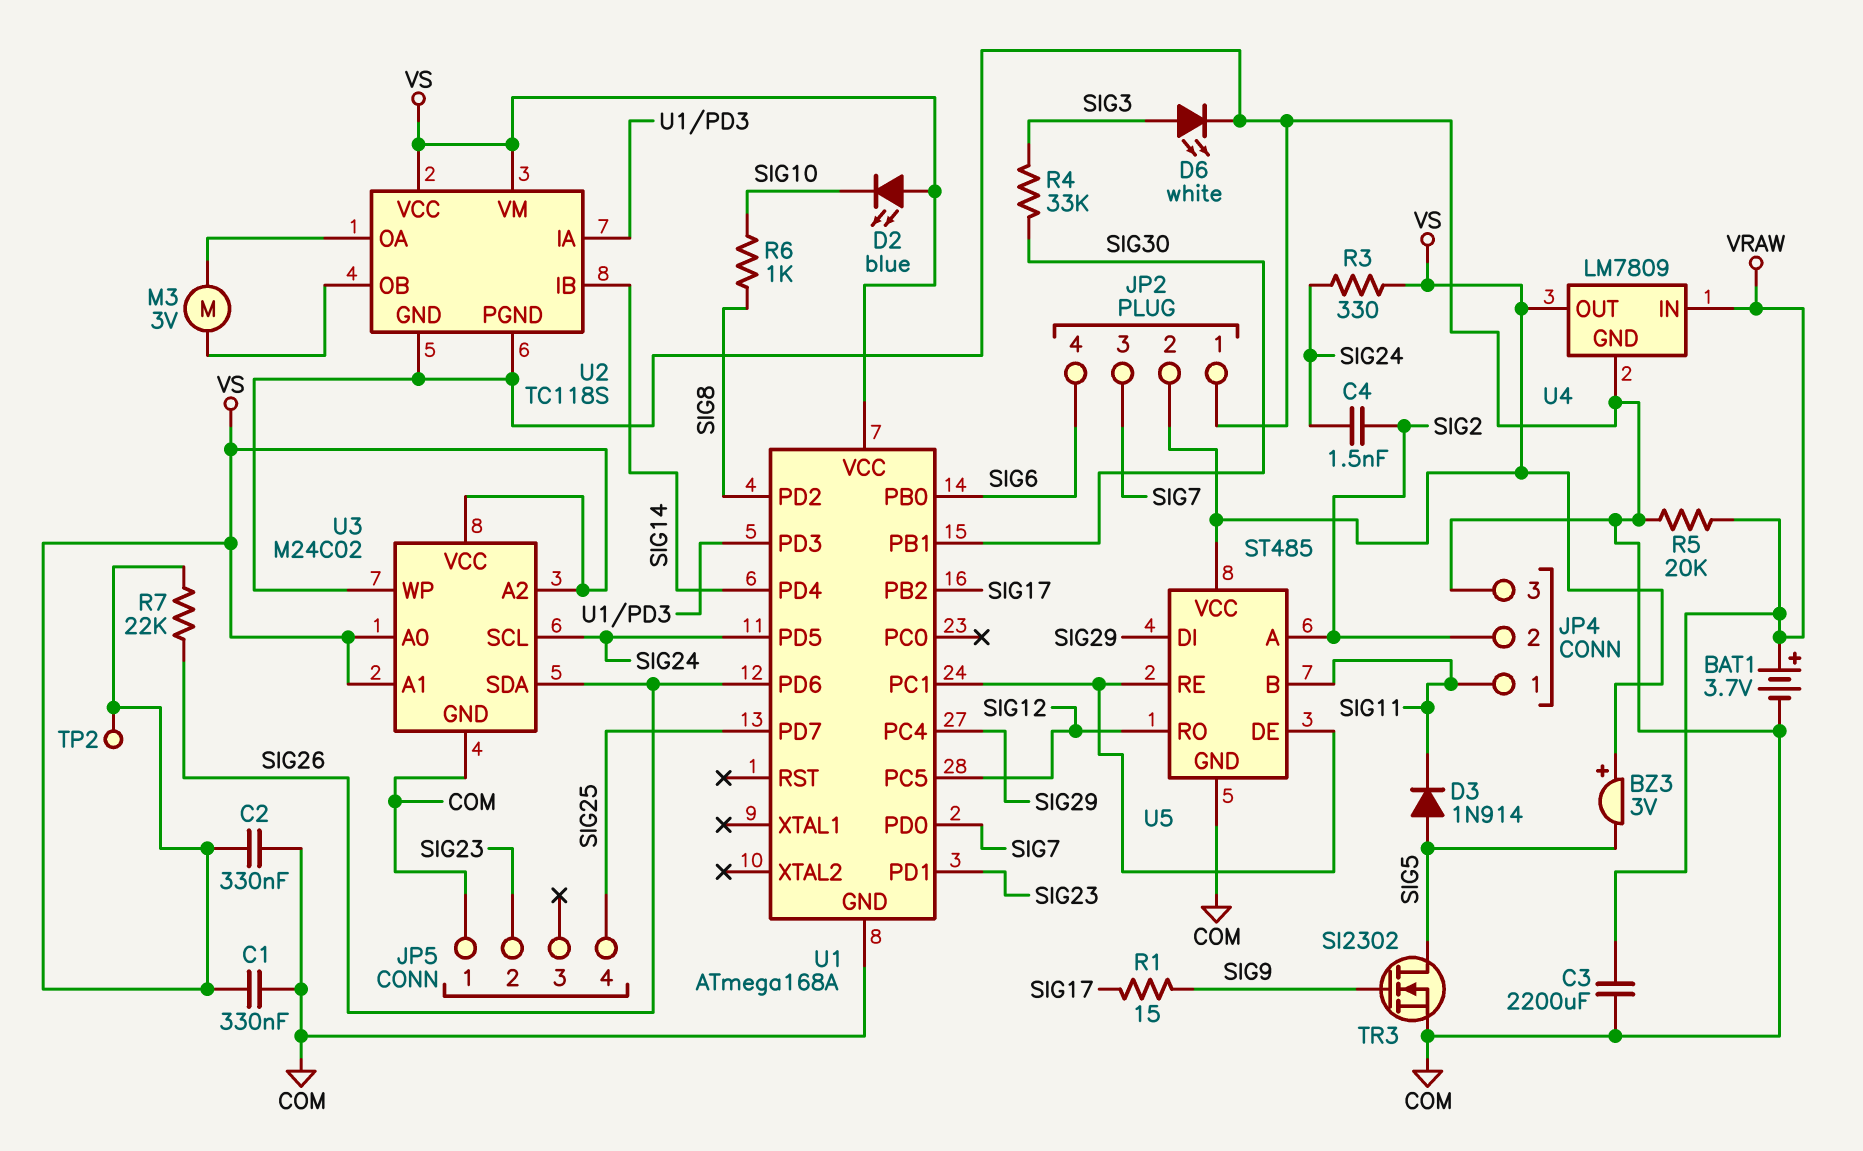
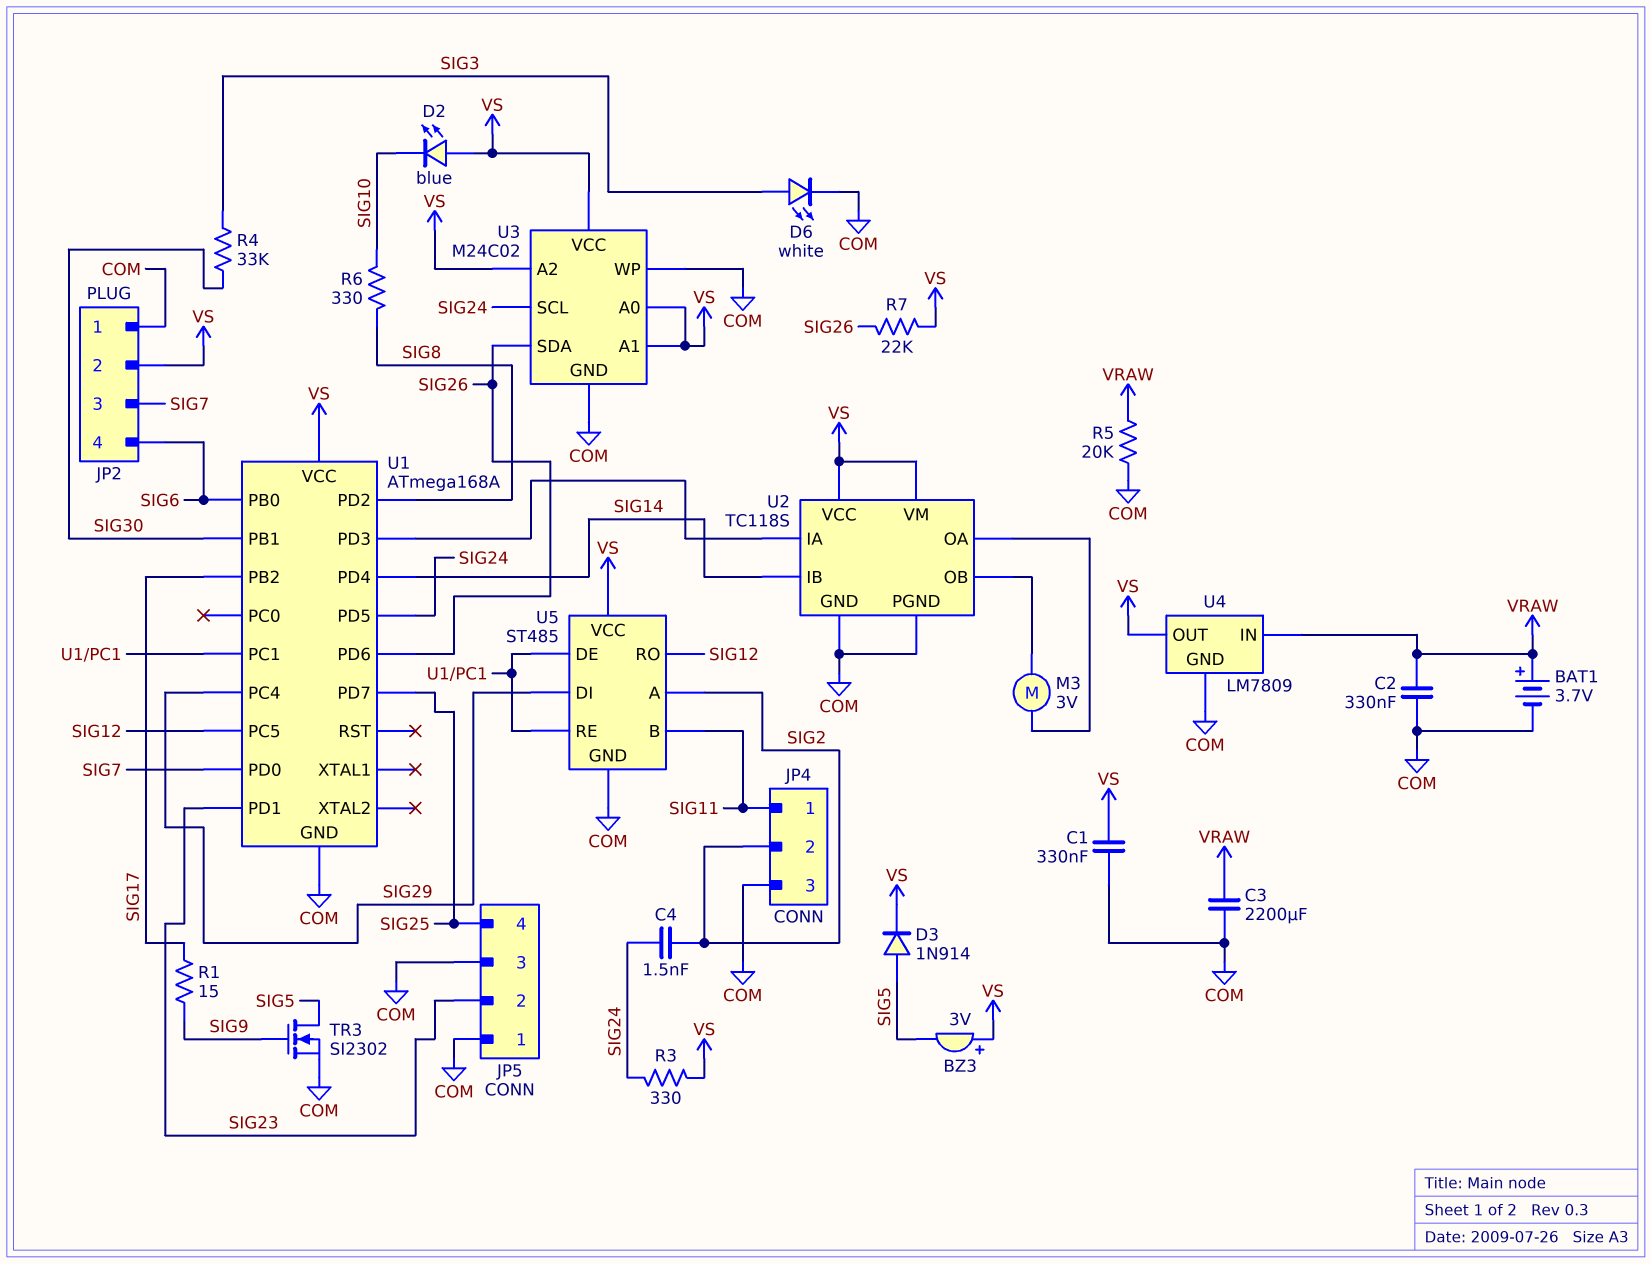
C2: 330nF (COM, VS) -> 330nF (COM, VRAW)
D3: diode 1N914 (A SIG5, K SIG11) -> diode 1N914 (A SIG5, K VS)
JP5 pin 3: none -> COM
R6: 1k (SIG8, SIG10) -> 330 (SIG8, SIG10)
TP2: test point (VS) -> none

